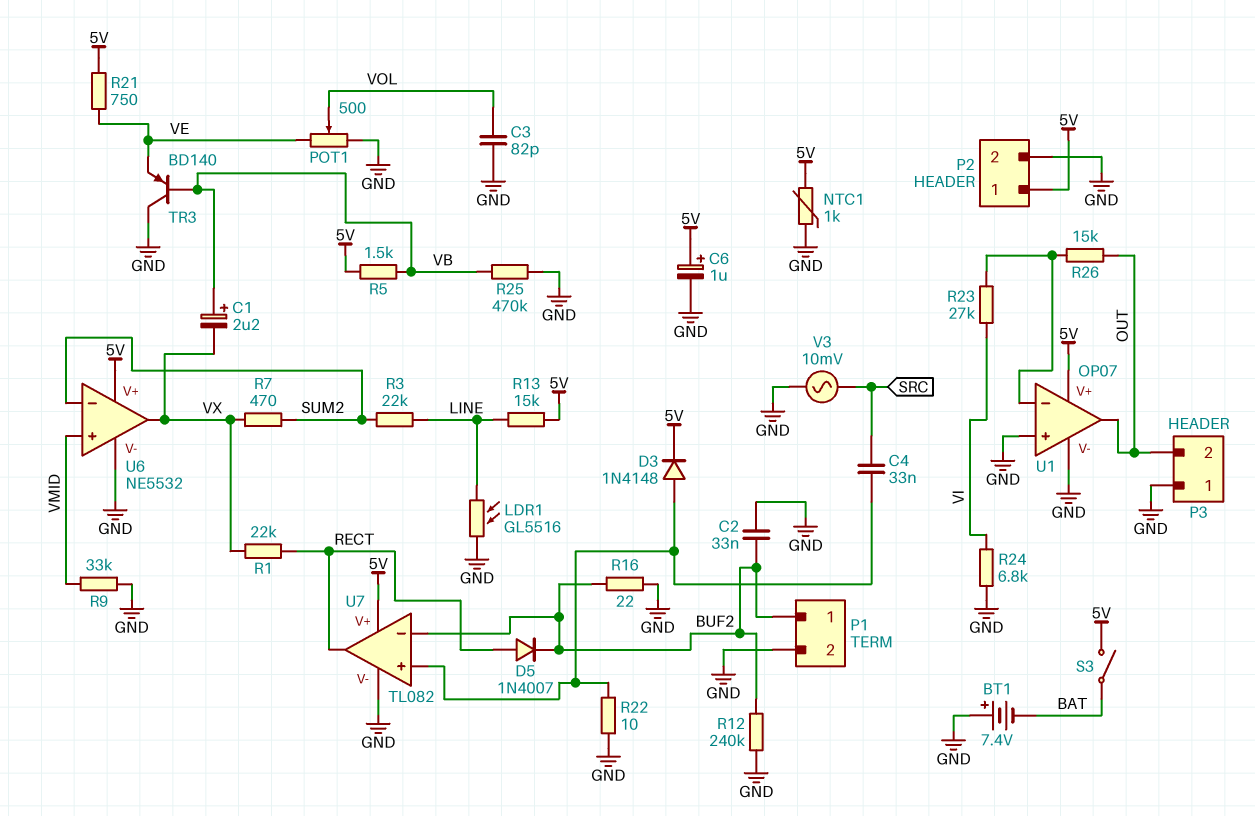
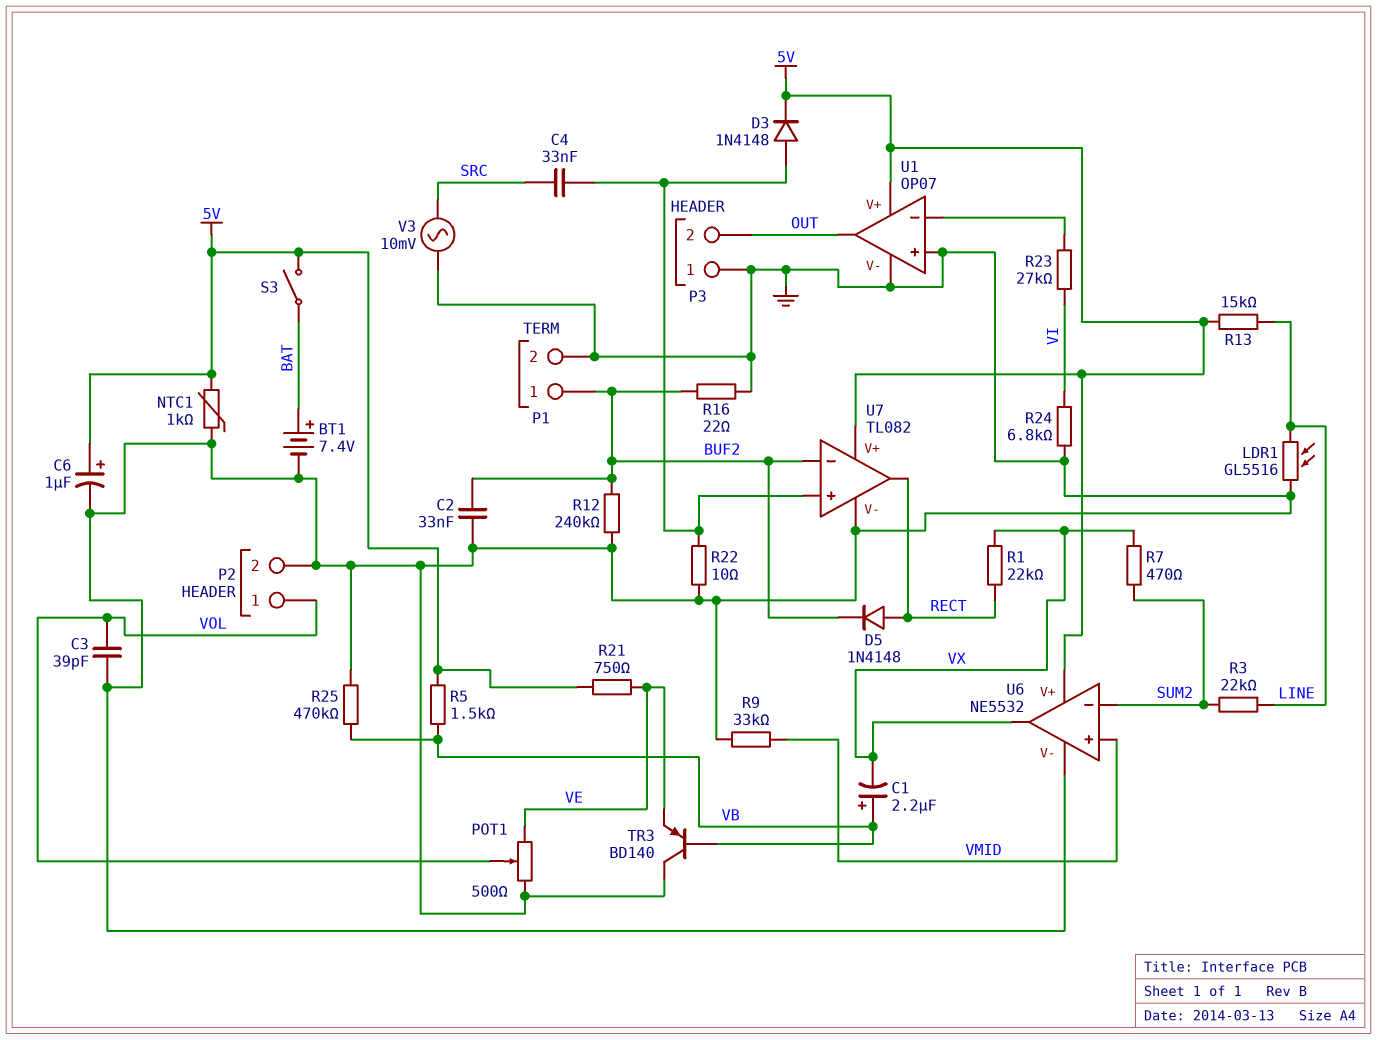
BT1: 7.4V (plus GND, minus BAT) -> 7.4V (plus BAT, minus GND)
C3: 82pF (GND, VOL) -> 39pF (GND, VOL)
D5: diode 1N4007 (A RECT, K BUF2) -> diode 1N4148 (A RECT, K BUF2)
P2 pin 1: 5V -> VOL
R26: 15k (OUT, U1/in-) -> none

